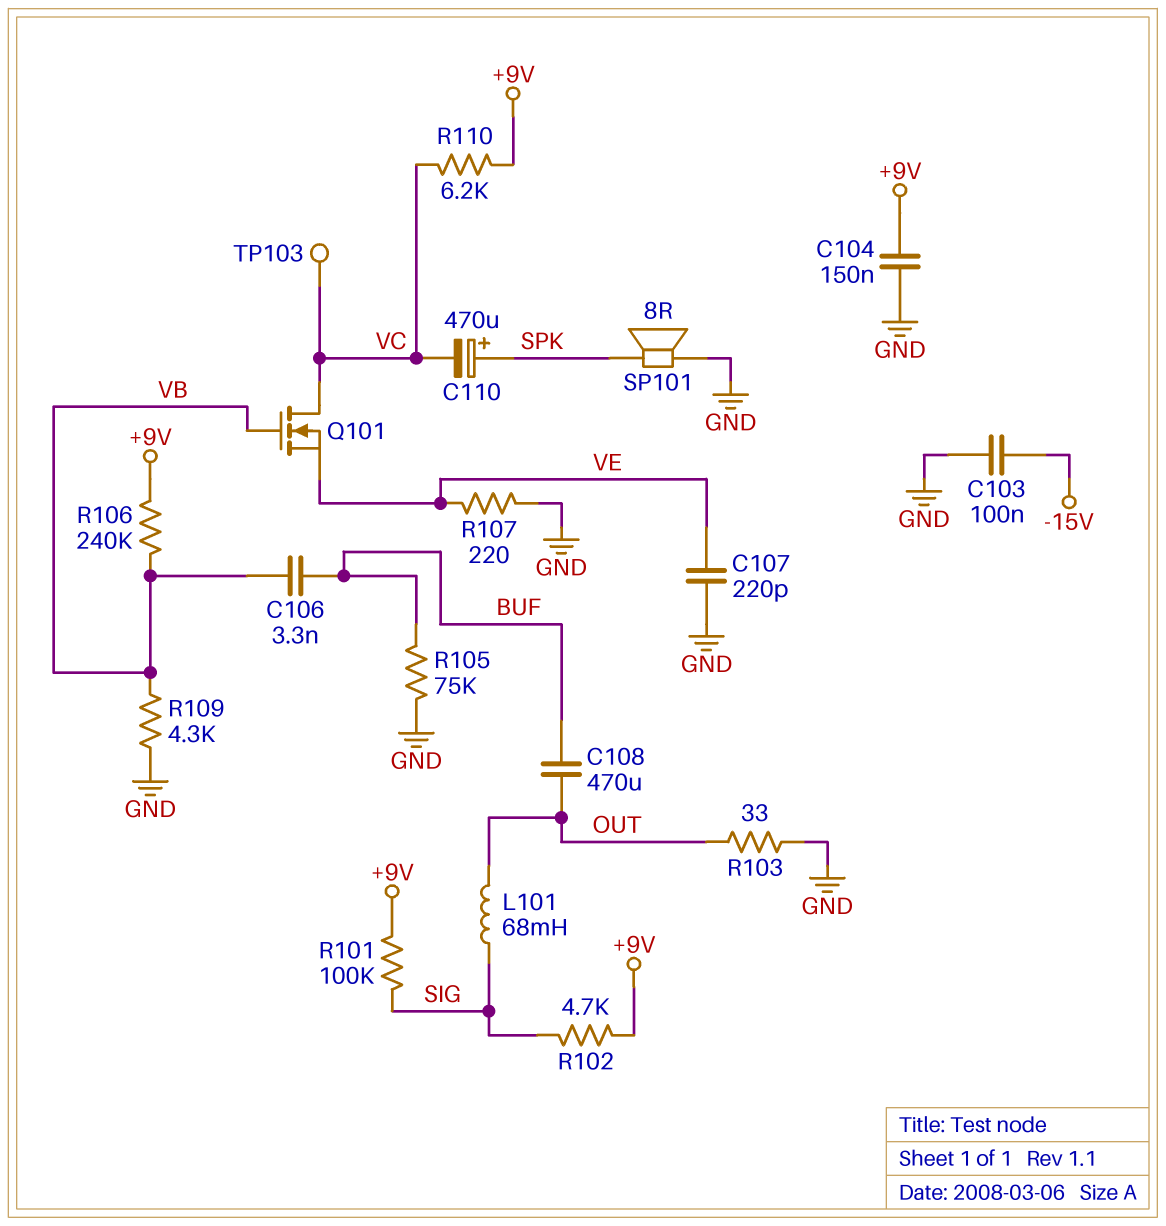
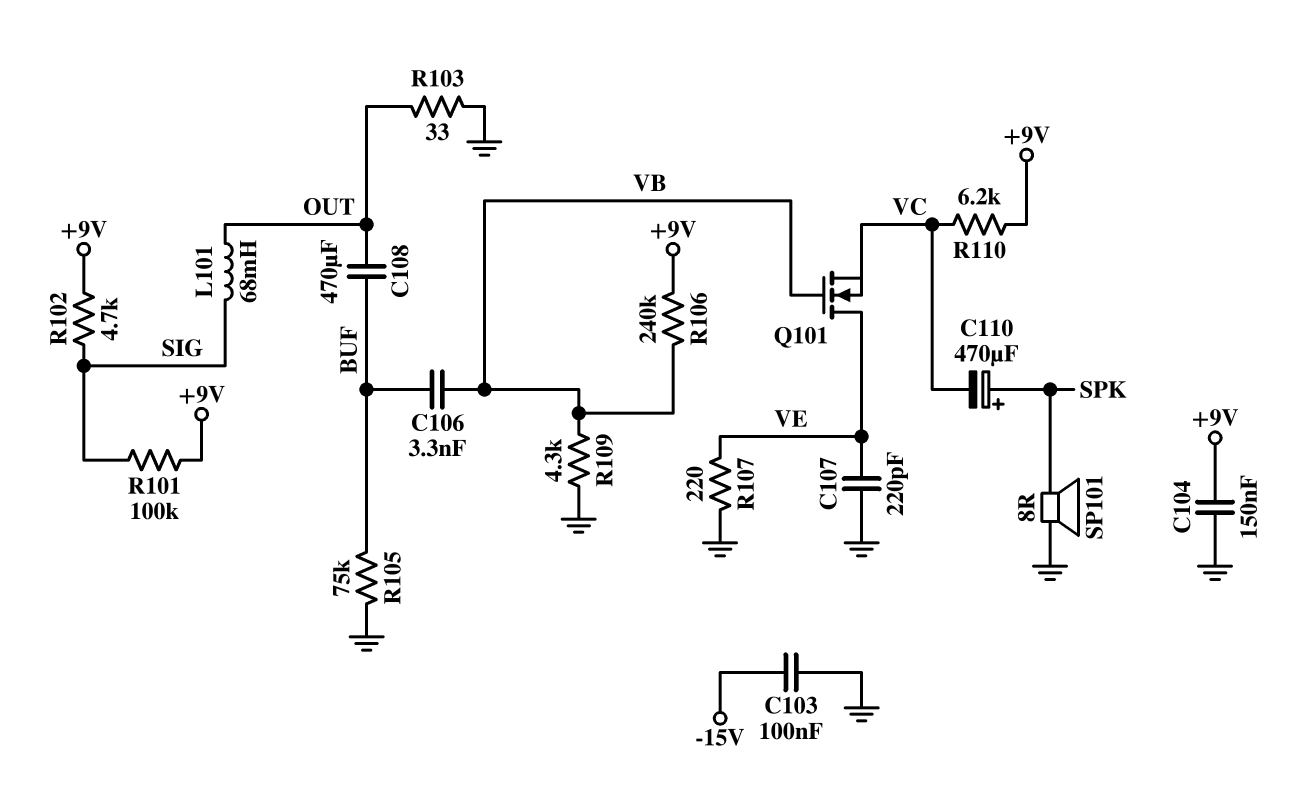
Q101: NMOS (G VB, D VC, S VE) -> NMOS (G VB, D VE, S VC)
TP103: test point (VC) -> none

